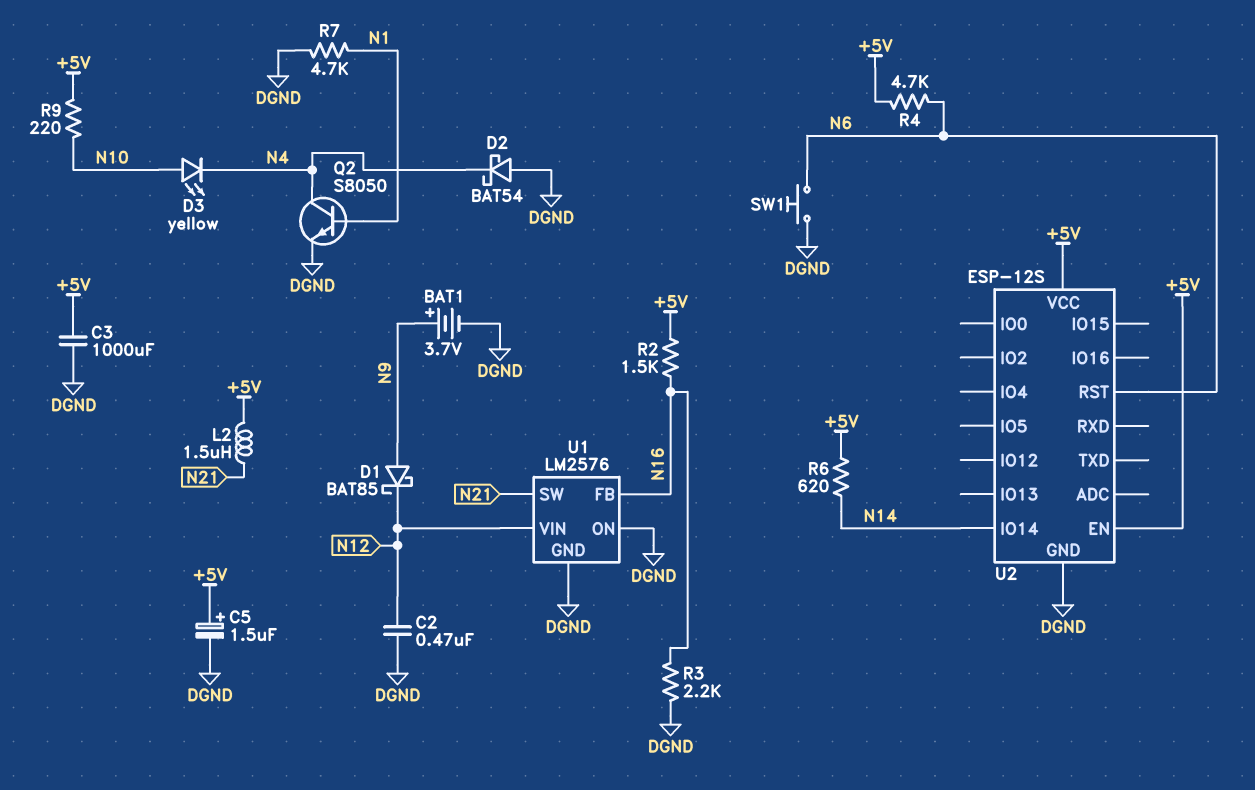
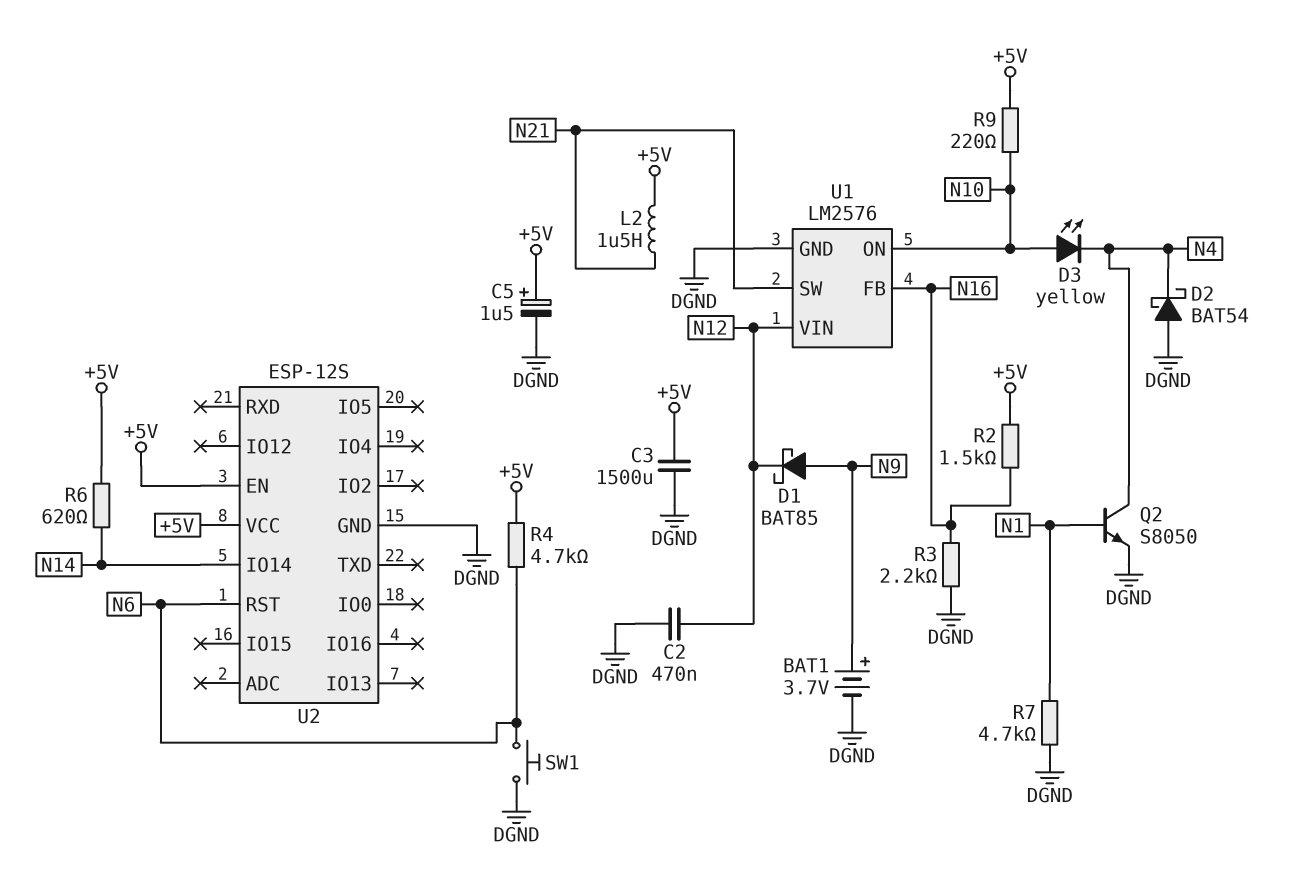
C3: 1000uF (+5V, DGND) -> 1500uF (+5V, DGND)
U1 pin ON: DGND -> N10

